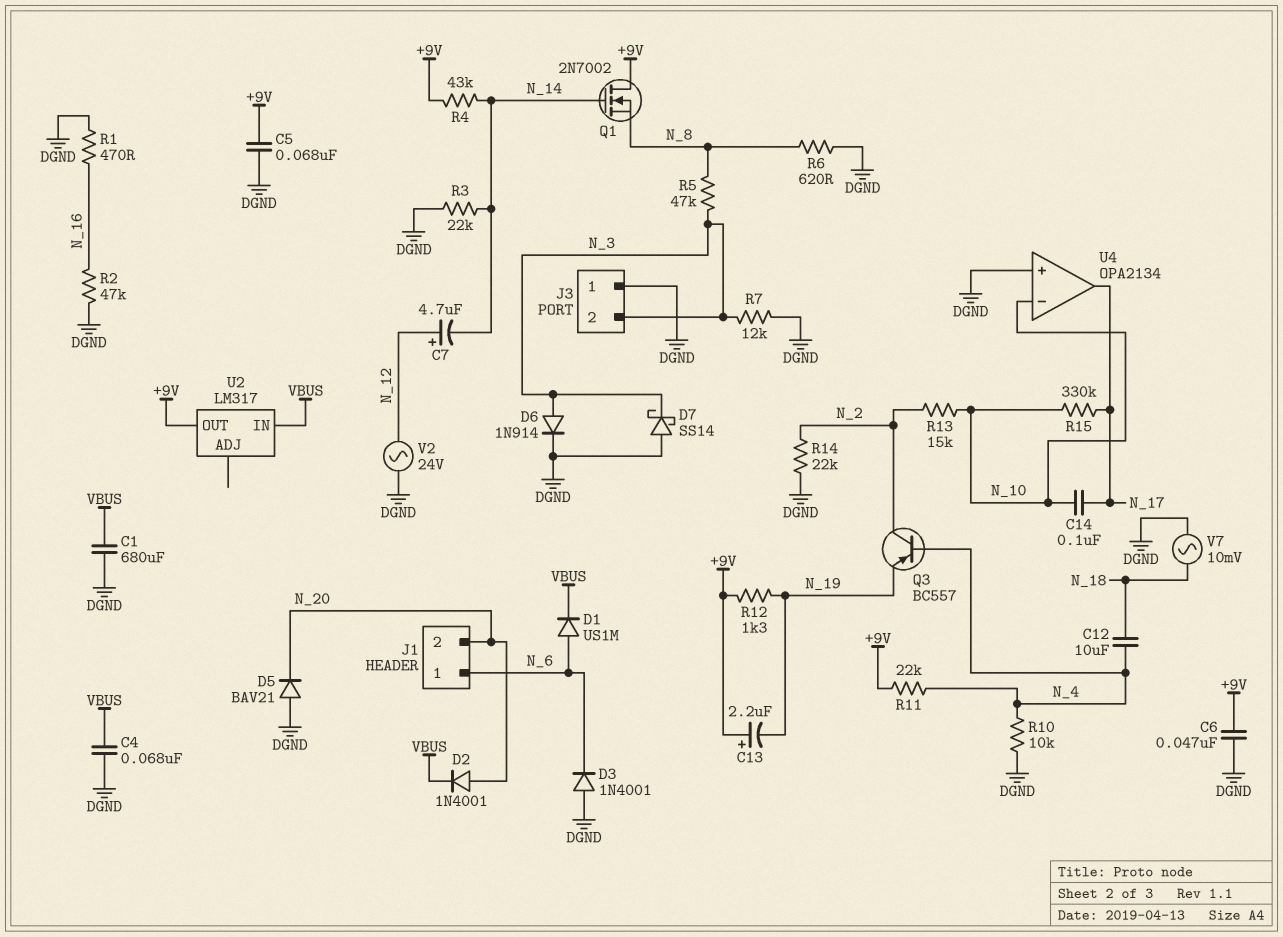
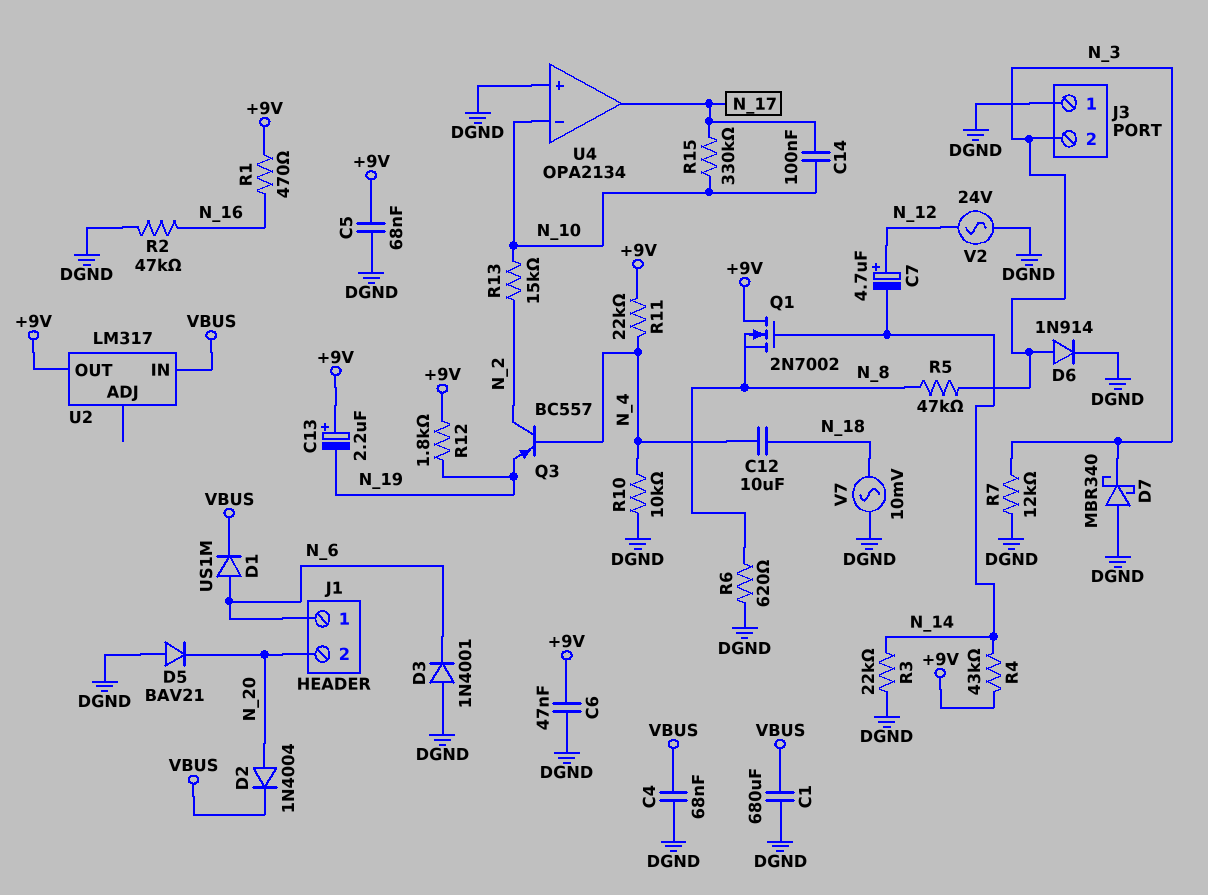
D2: diode 1N4001 (A N_20, K VBUS) -> diode 1N4004 (A N_20, K VBUS)
D7: schottky SS14 (A DGND, K N_3) -> schottky MBR340 (A DGND, K N_3)
R1: 470 (DGND, N_16) -> 470 (+9V, N_16)
R12: 1.3k (+9V, N_19) -> 1.8k (+9V, N_19)
R14: 22k (DGND, N_2) -> none

